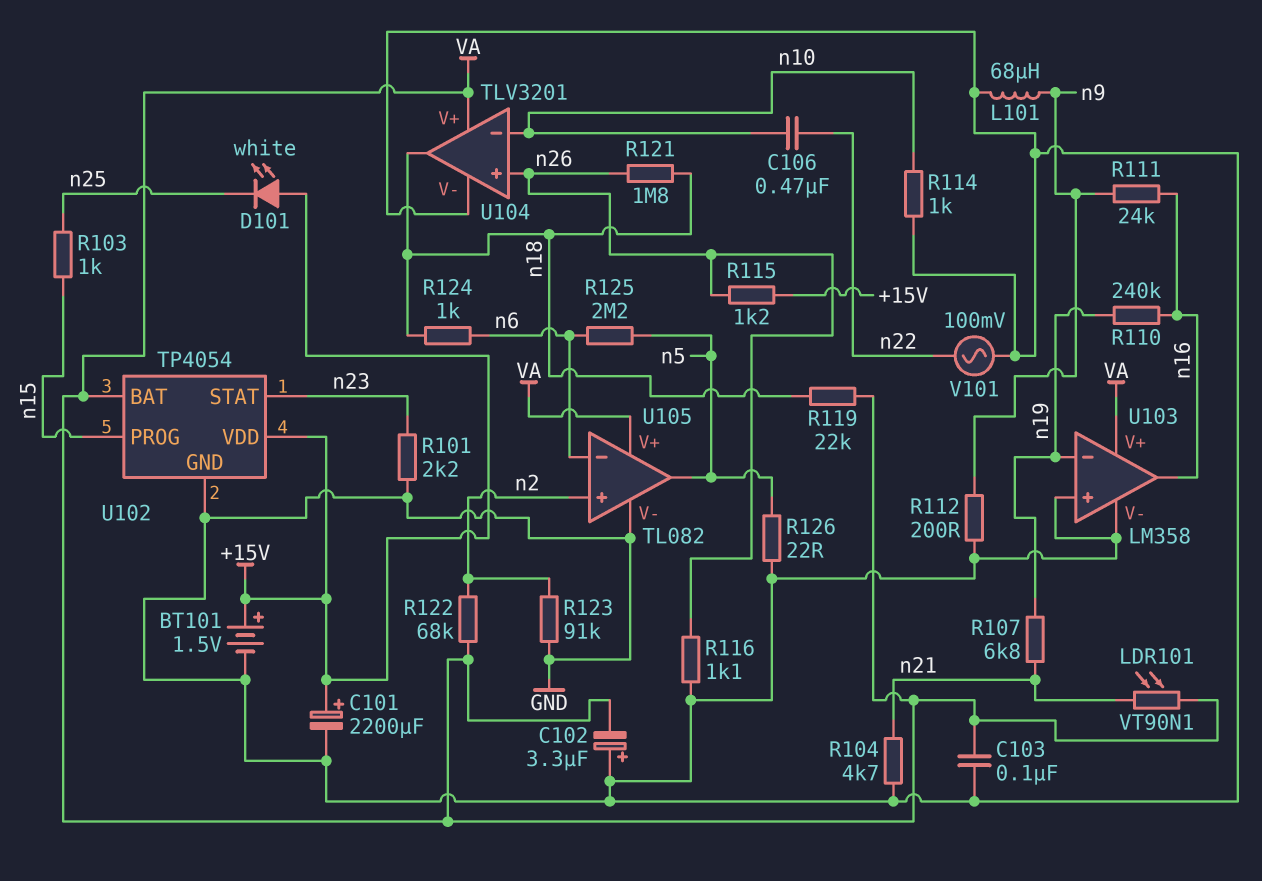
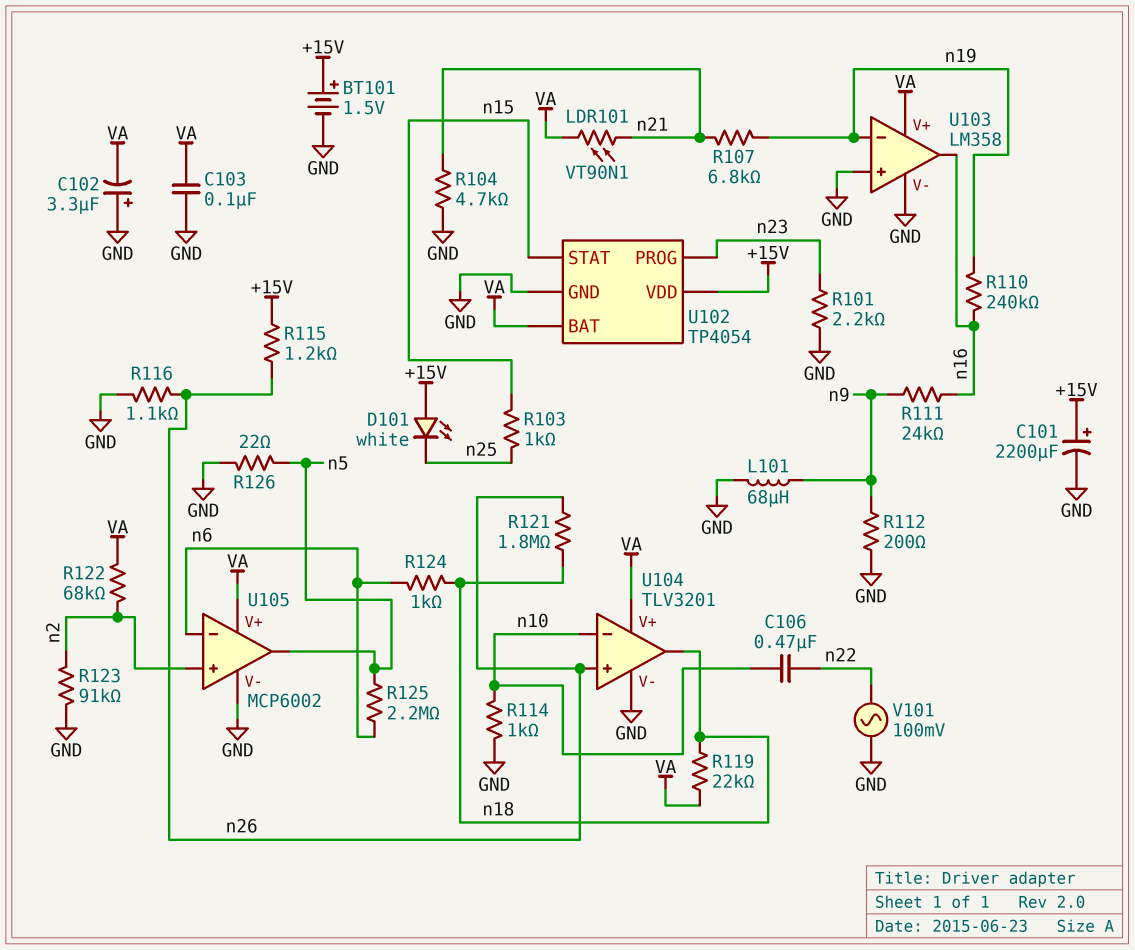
U102 pin PROG: n15 -> n23
U102 pin STAT: n23 -> n15
U105: TL082 -> MCP6002

